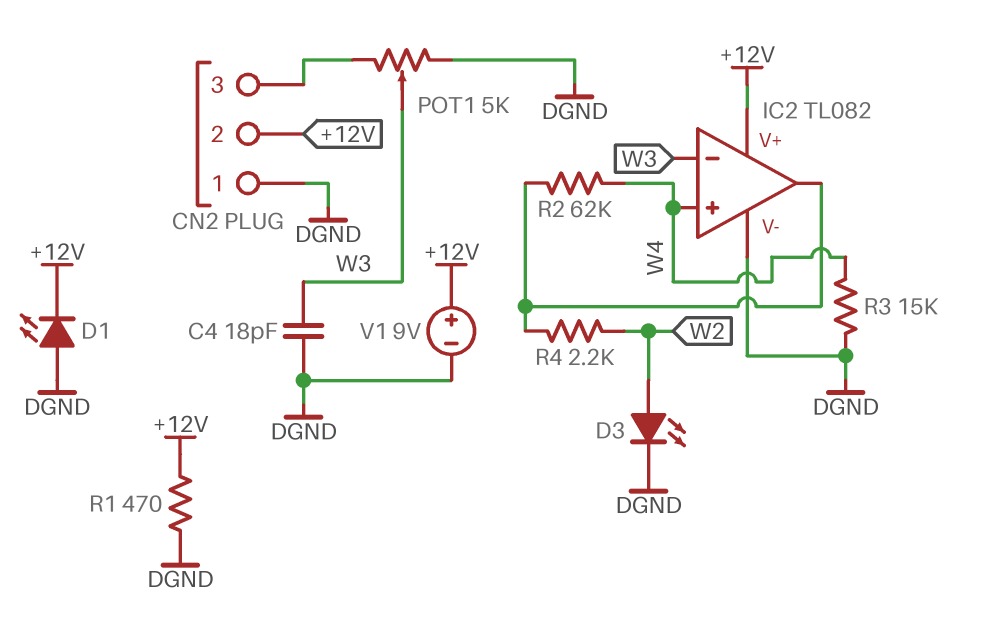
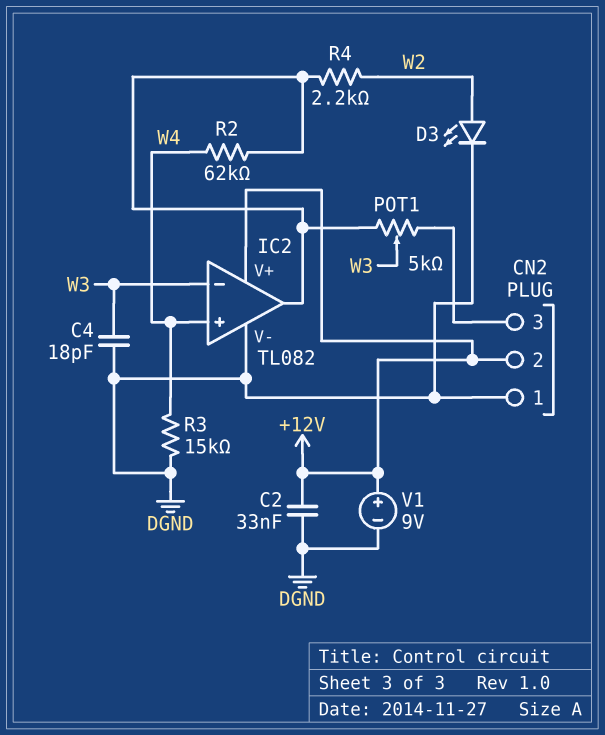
C2: none -> 33nF (+12V, DGND)
D1: LED (A DGND, K +12V) -> none
POT1: 5k (CN2/3, DGND, wiper W3) -> 5k (CN2/3, IC2/out, wiper W3)
R1: 470 (+12V, DGND) -> none

